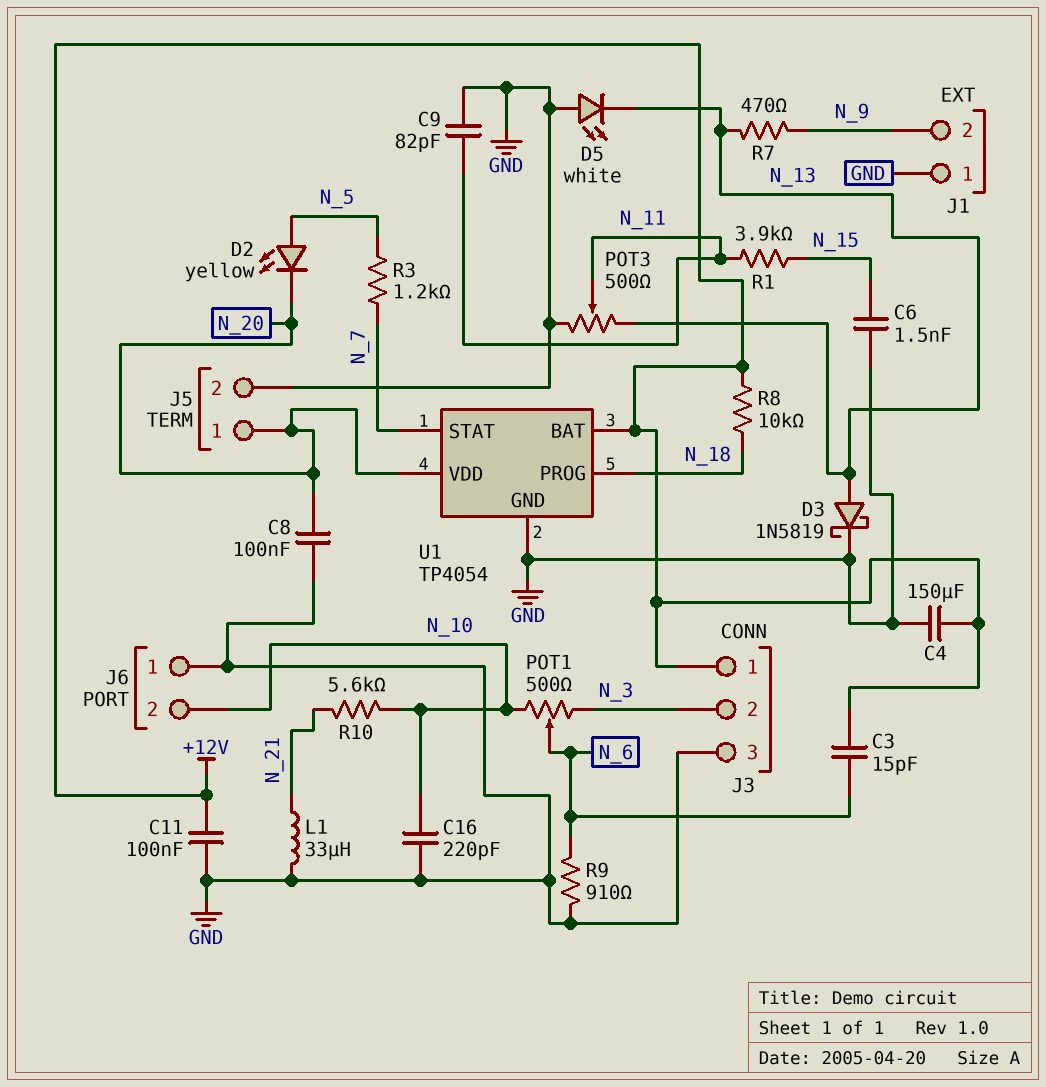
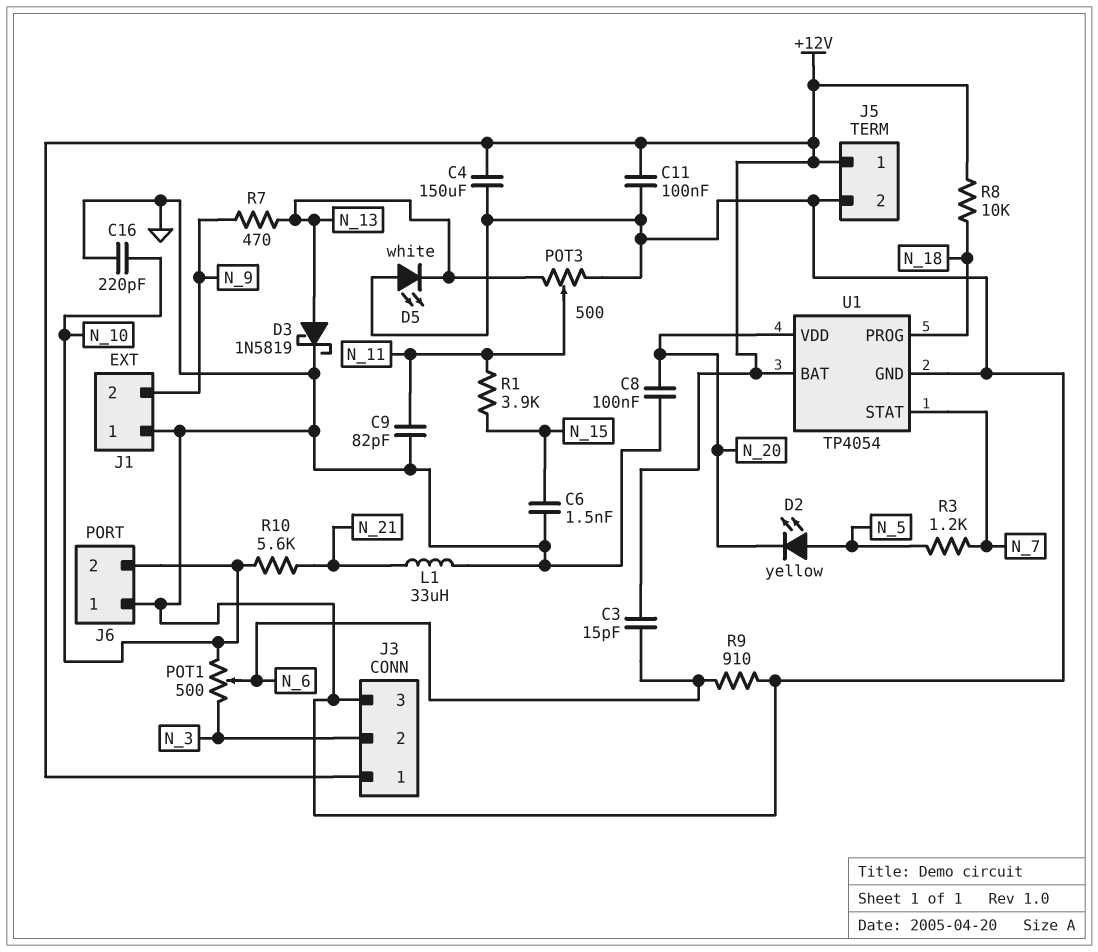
J5 pin 1: N_20 -> +12V

